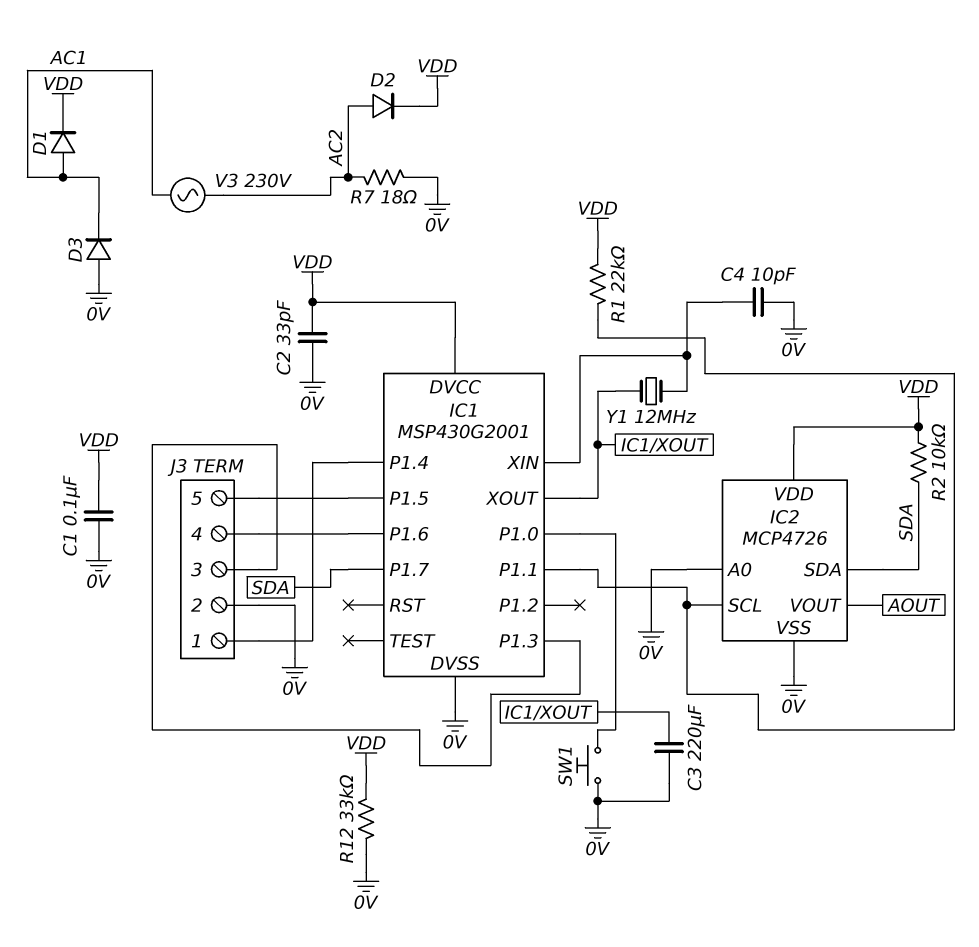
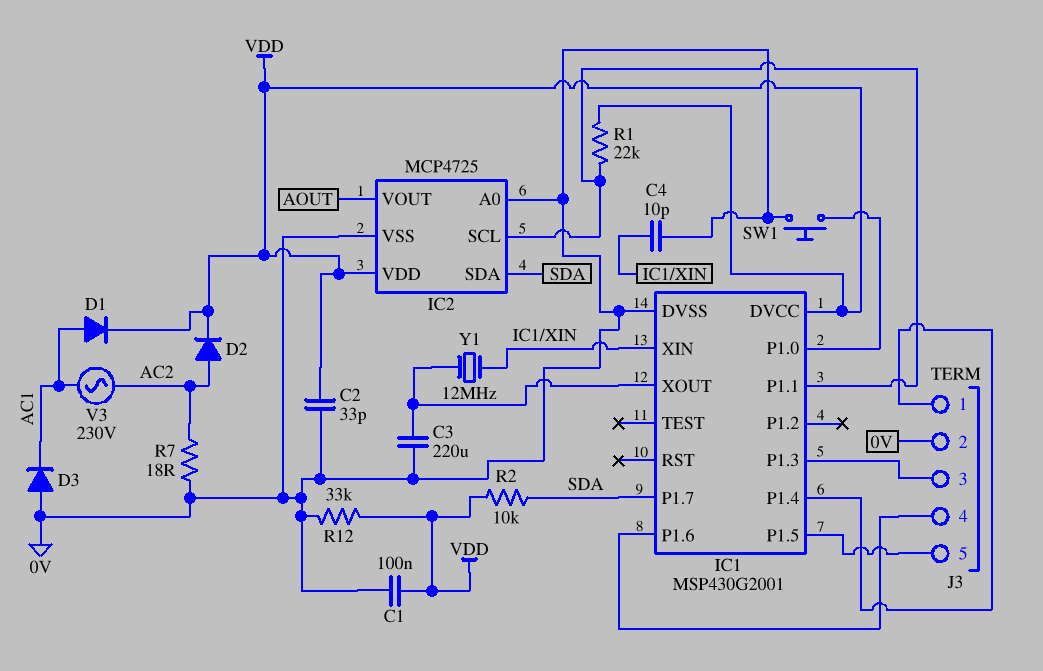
IC2: MCP4726 -> MCP4725

